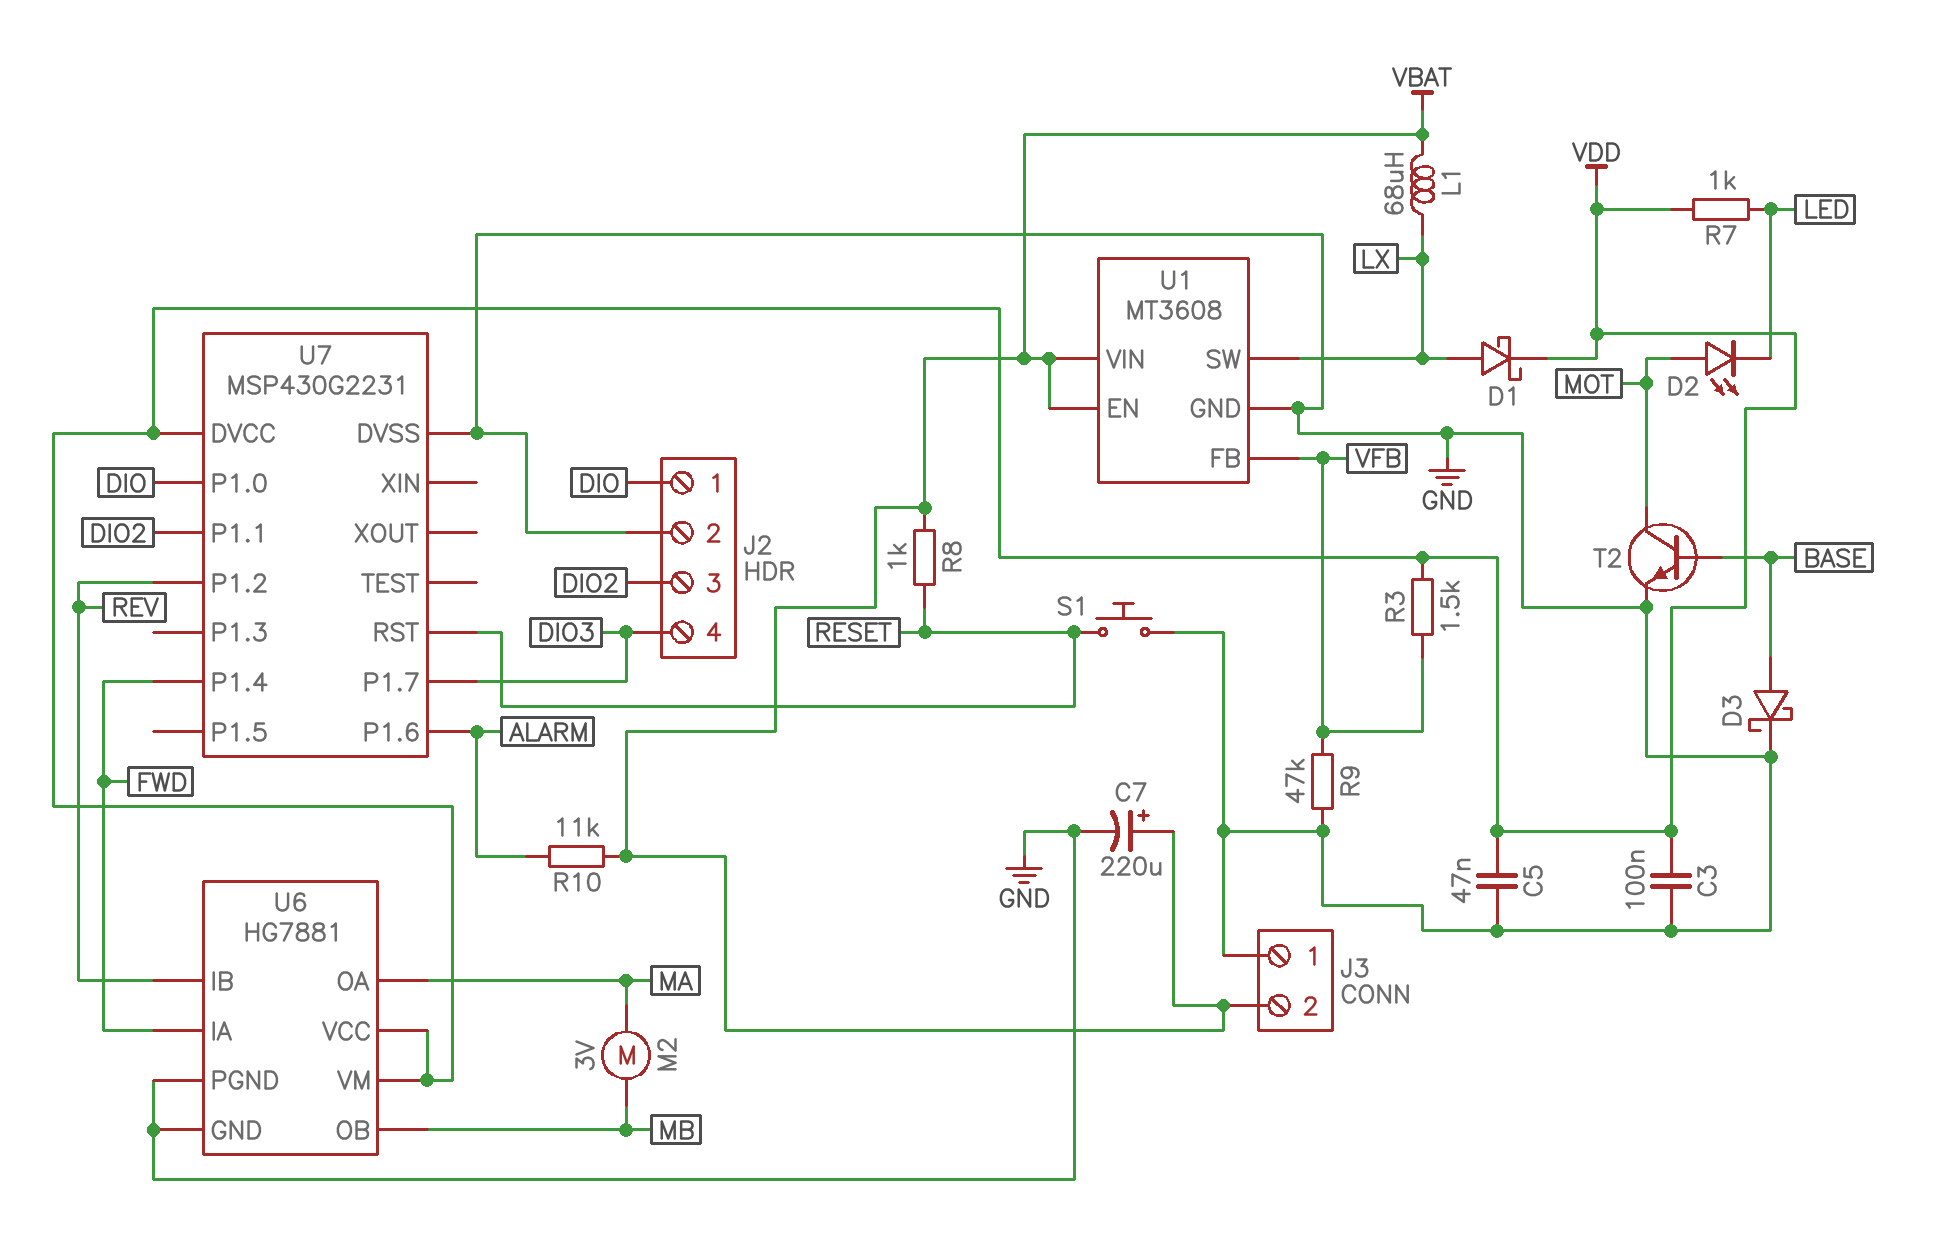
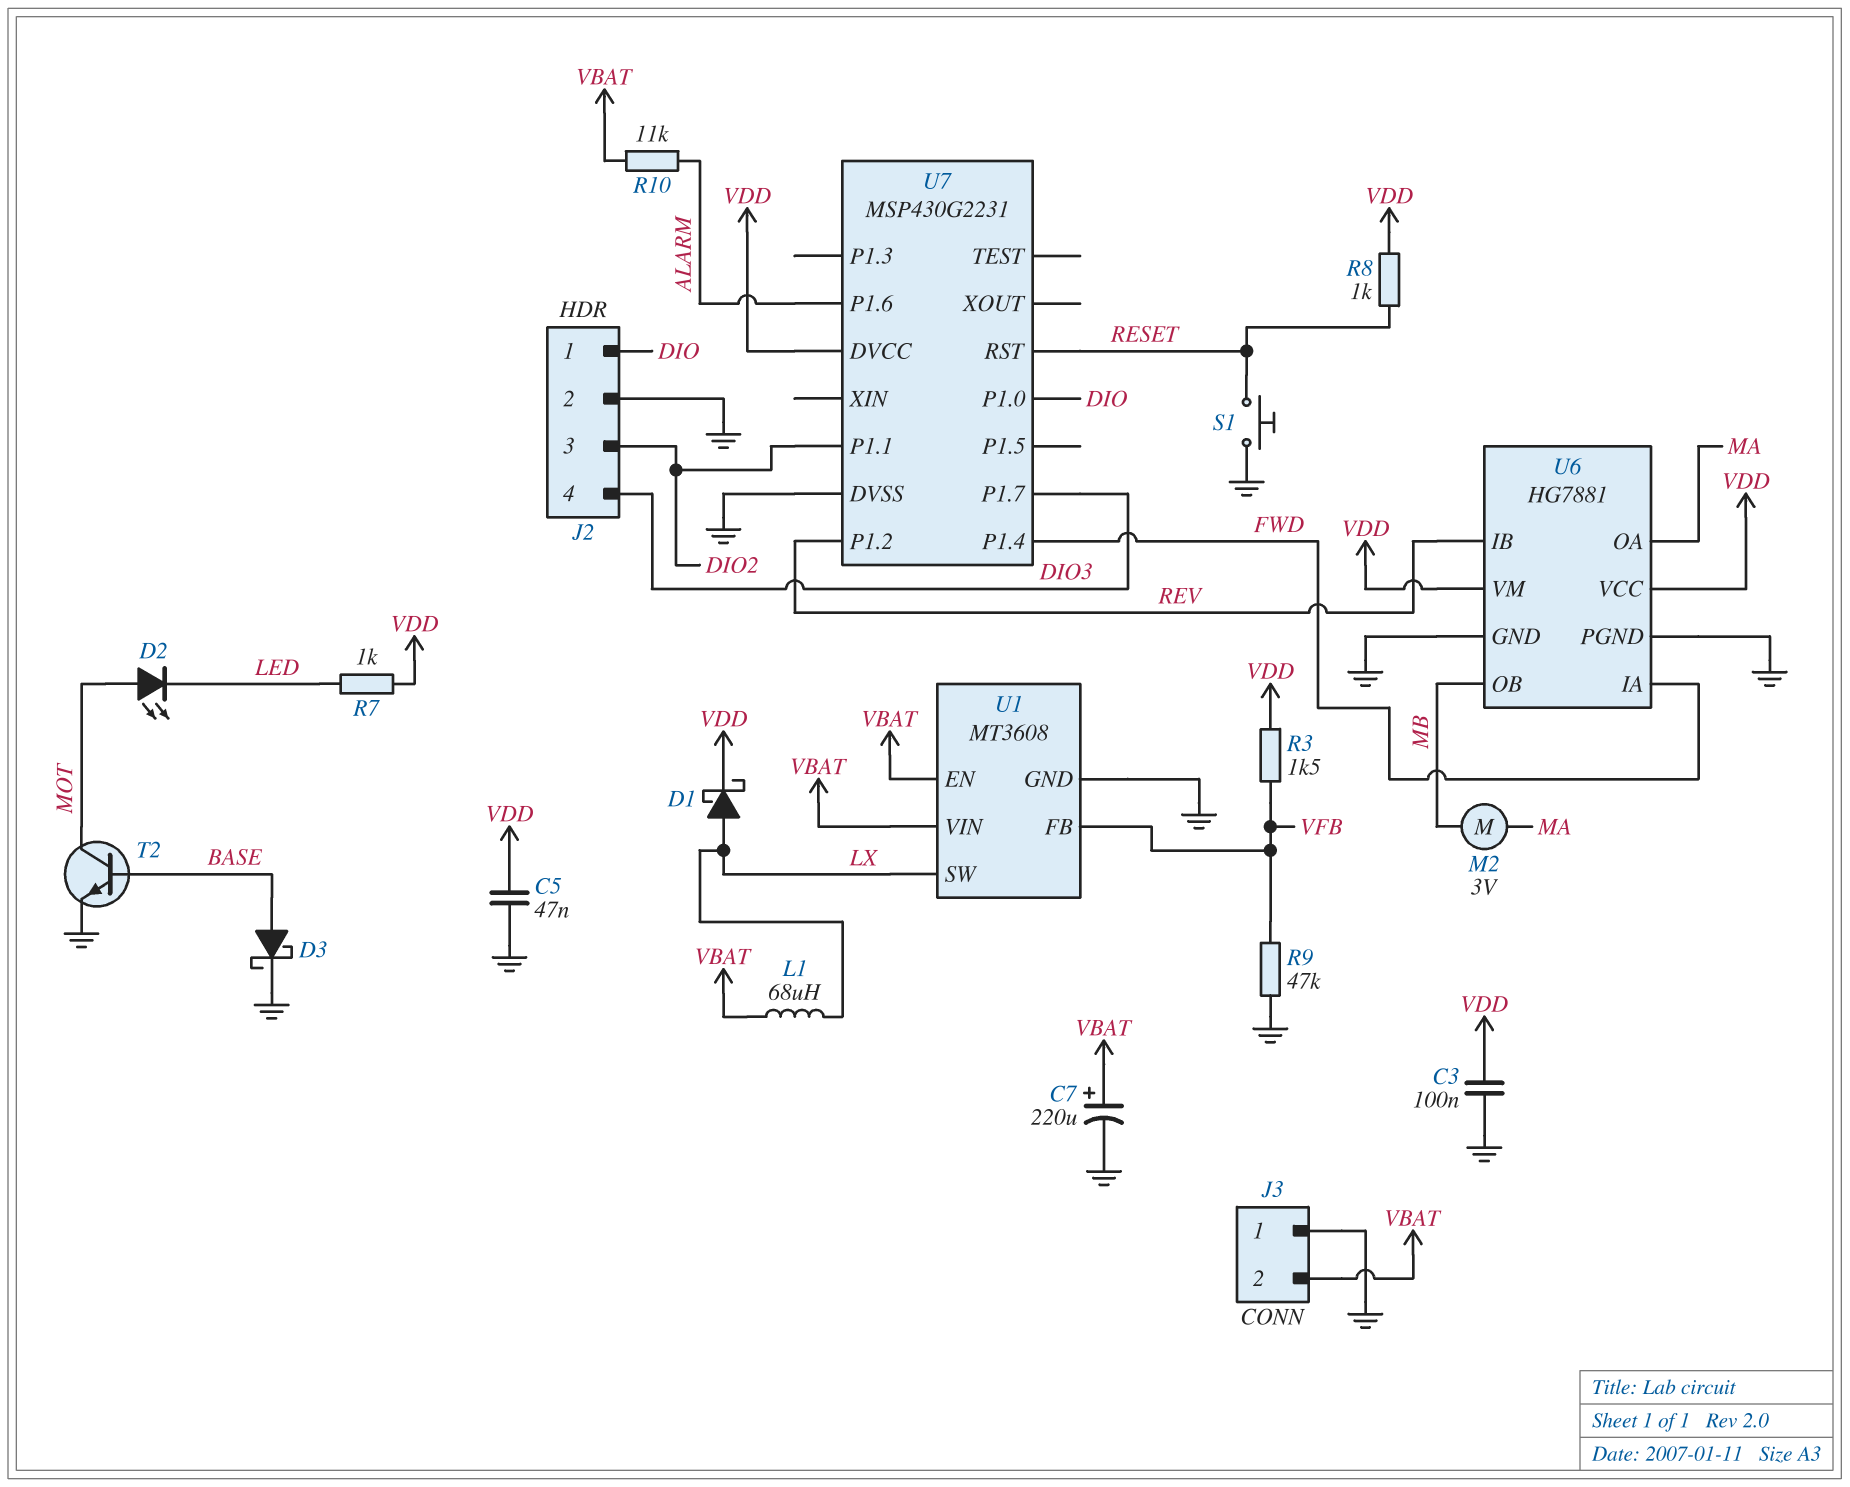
R8: 1k (RESET, VBAT) -> 1k (RESET, VDD)

